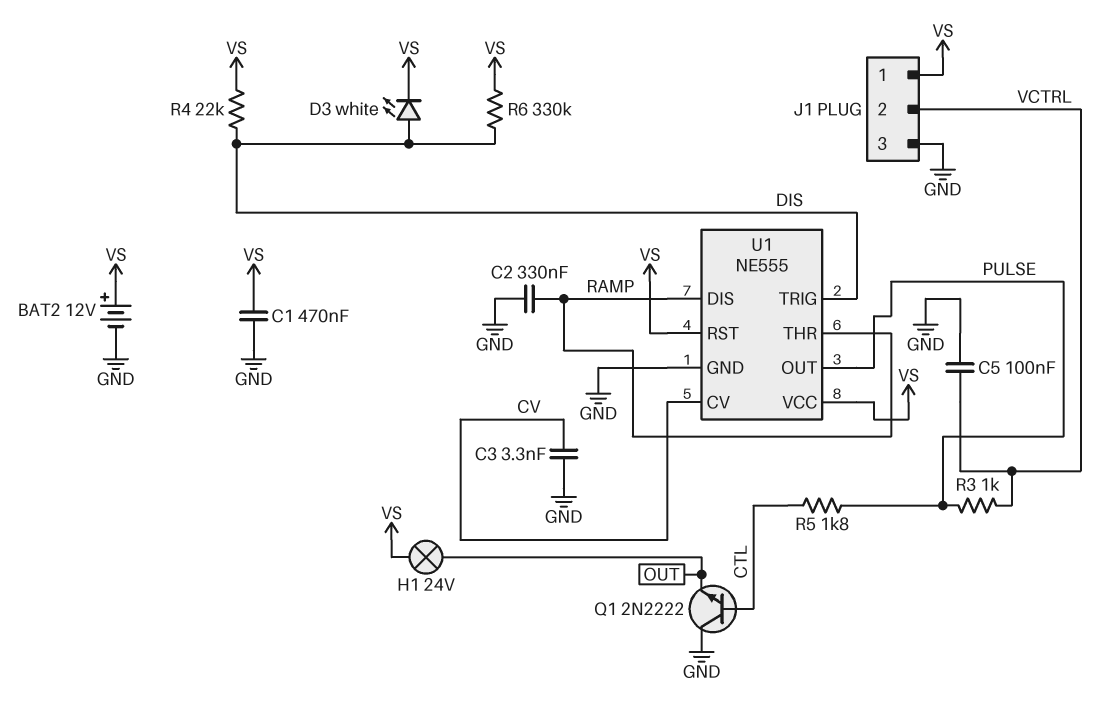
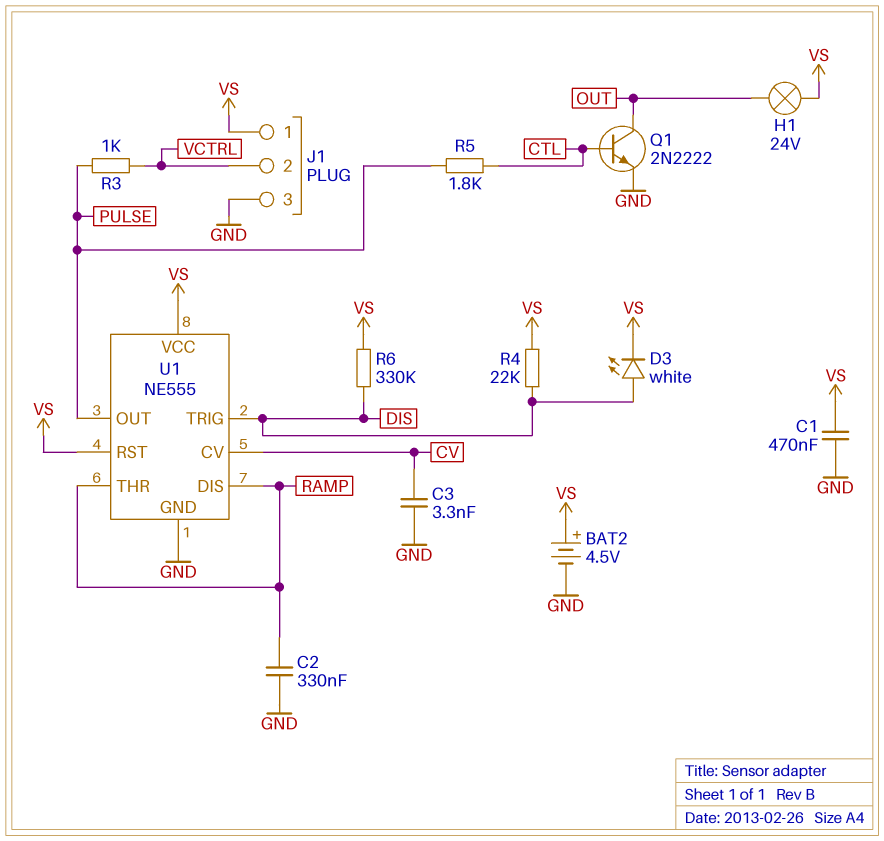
BAT2: 12V (plus VS, minus GND) -> 4.5V (plus VS, minus GND)
C5: 100nF (GND, VCTRL) -> none
Q1: NPN 2N2222 (B CTL, C GND, E OUT) -> NPN 2N2222 (B CTL, C OUT, E GND)

